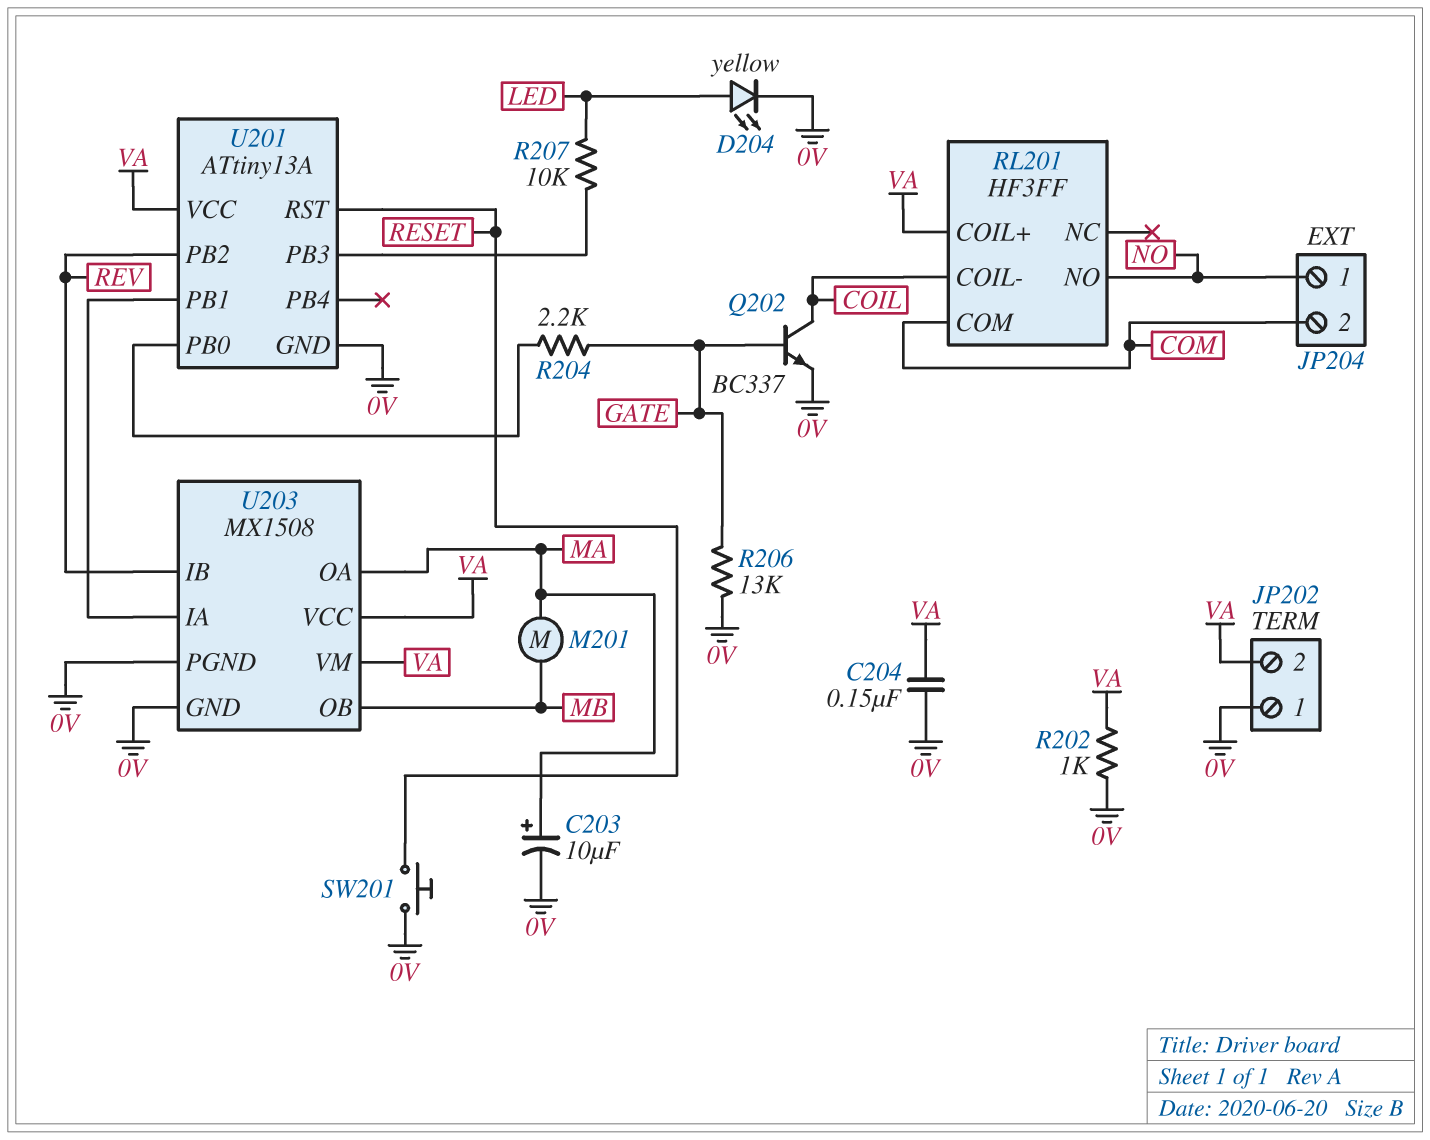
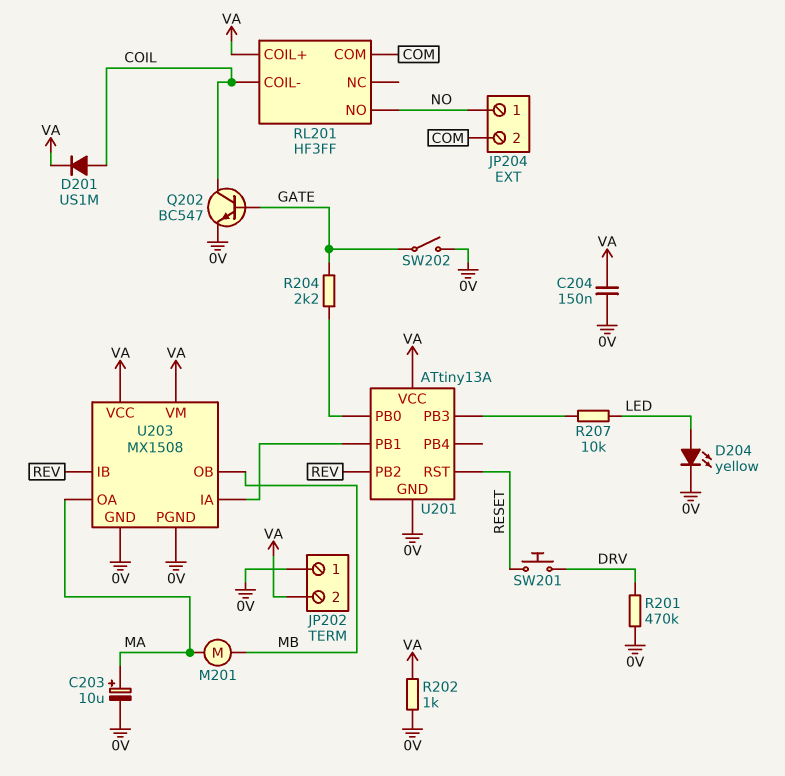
D201: none -> diode US1M (A COIL, K VA)
Q202: NPN BC337 (B GATE, C COIL, E 0V) -> NPN BC547 (B GATE, C COIL, E 0V)
R201: none -> 470k (0V, DRV)
R206: 13k (0V, GATE) -> none
SW201: button (0V, RESET) -> button (DRV, RESET)
SW202: none -> switch (0V, GATE)

